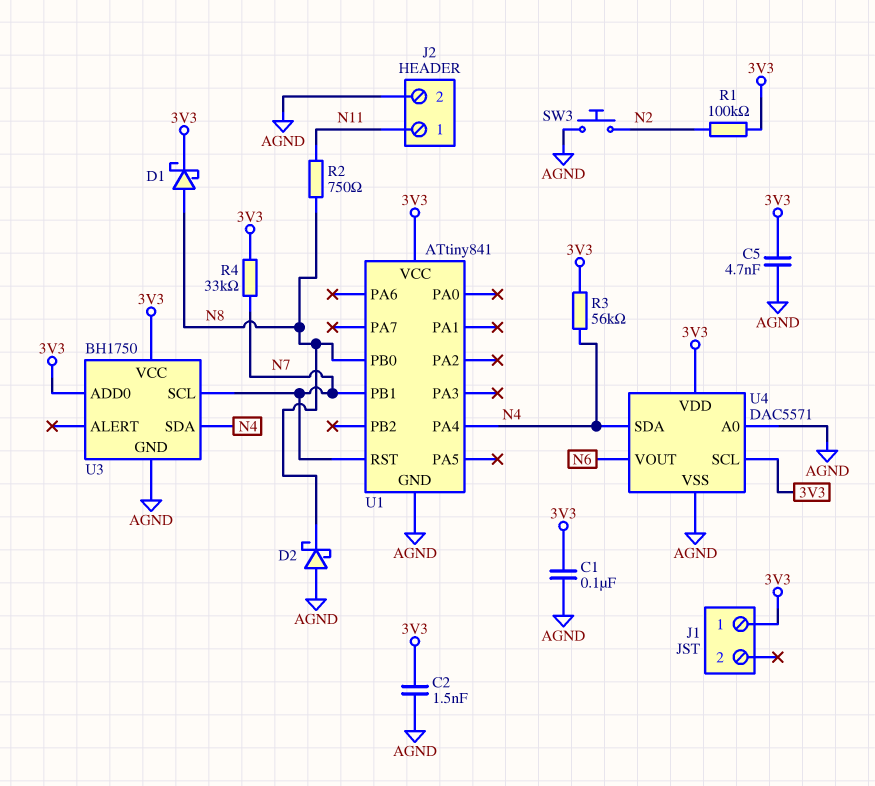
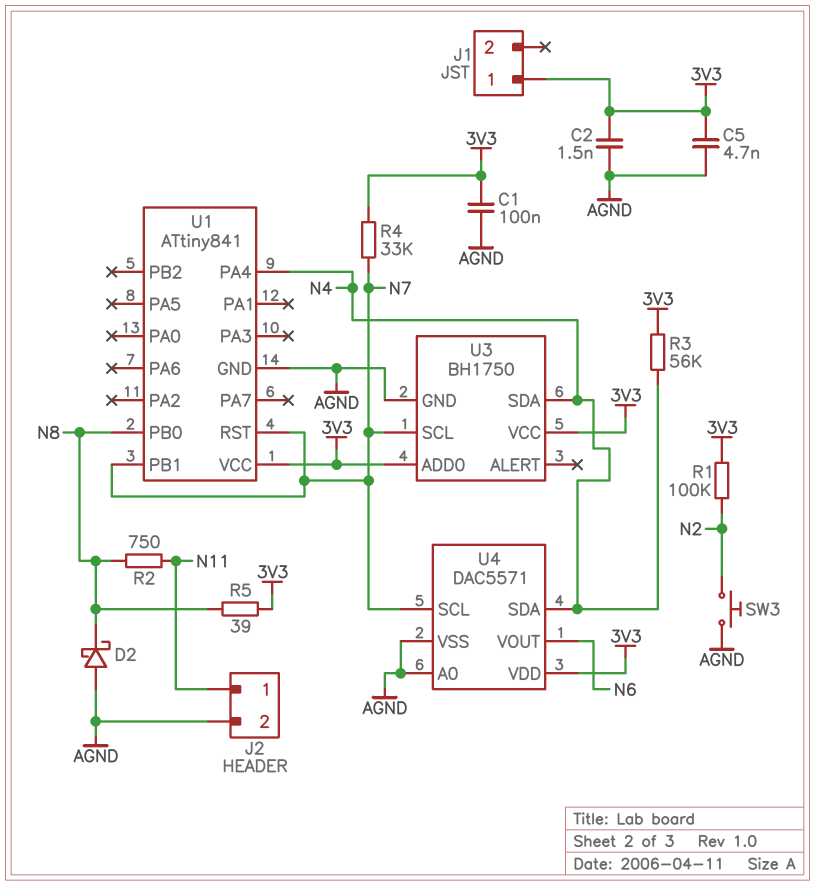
D1: schottky (A N8, K 3V3) -> none
R5: none -> 39 (3V3, N8)
U4 pin SCL: 3V3 -> N7

